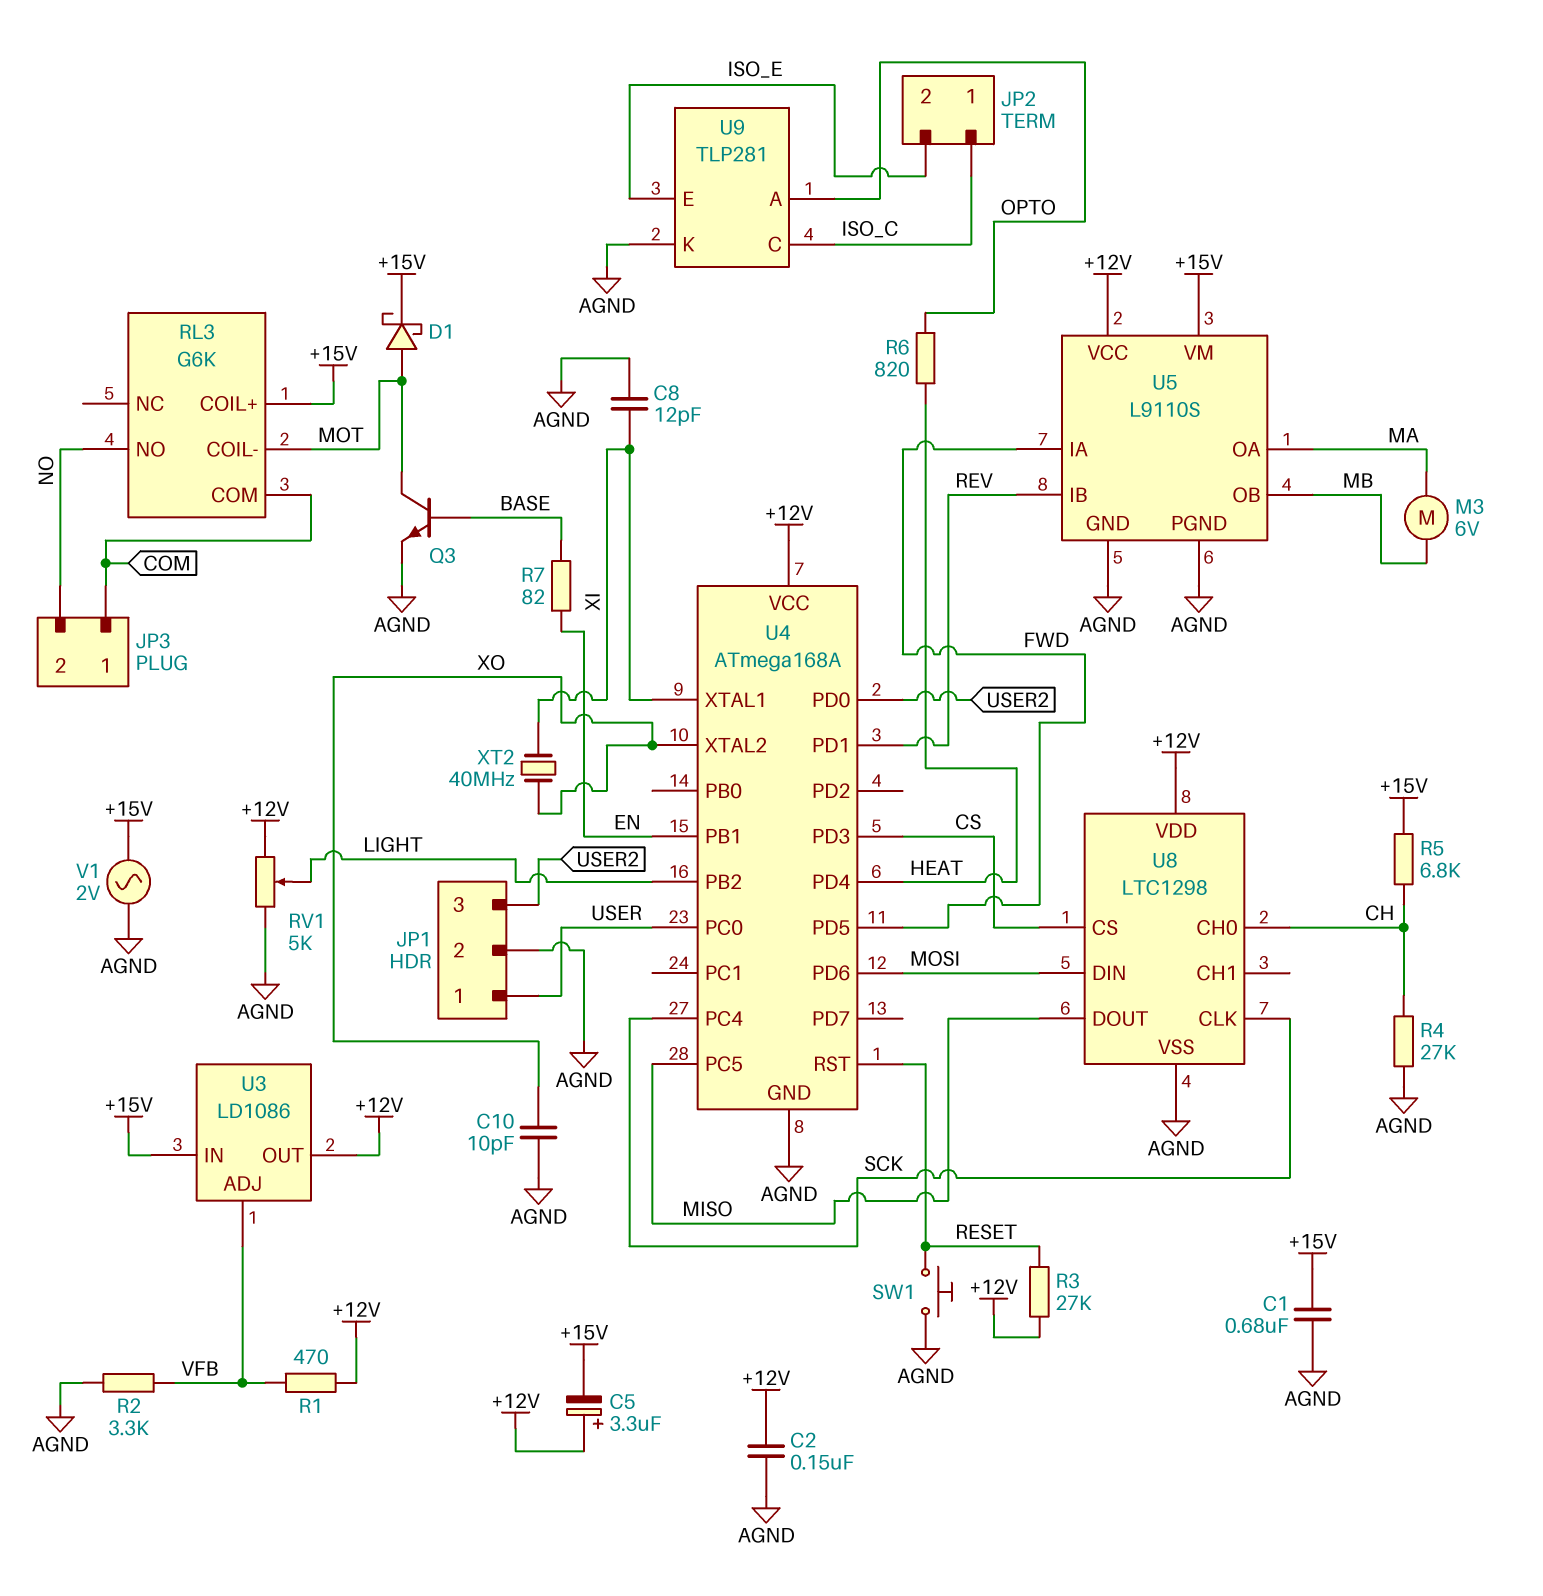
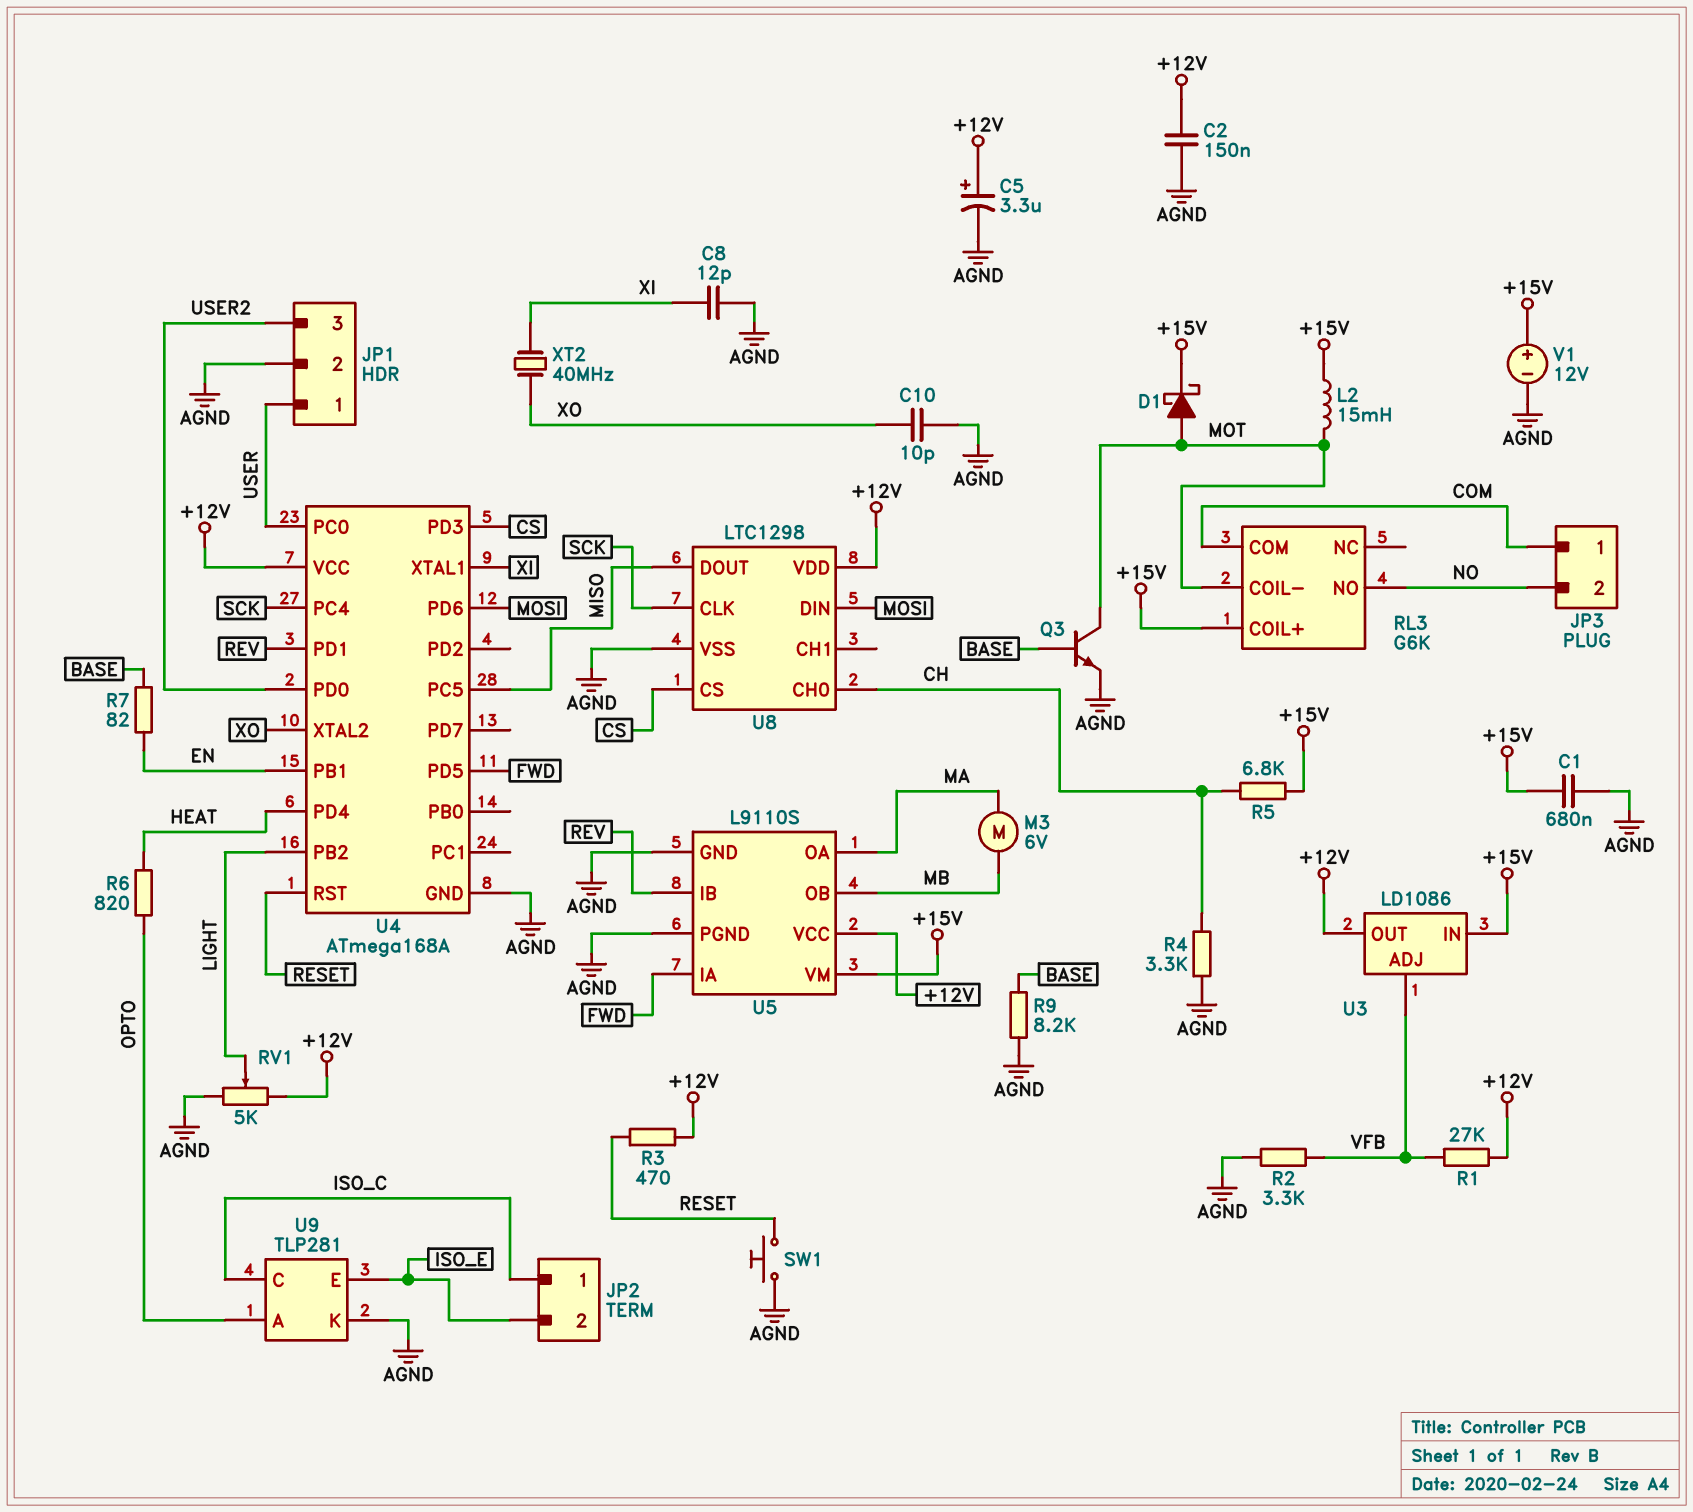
C5: 3.3uF (plus +12V, minus +15V) -> 3.3uF (plus +12V, minus AGND)
L2: none -> 15mH (+15V, MOT)
R1: 470 (+12V, VFB) -> 27k (+12V, VFB)
R3: 27k (+12V, RESET) -> 470 (+12V, RESET)
R4: 27k (AGND, CH) -> 3.3k (AGND, CH)
R9: none -> 8.2k (AGND, BASE)
V1: AC 2V (+15V, AGND) -> 12V (plus +15V, minus AGND)

